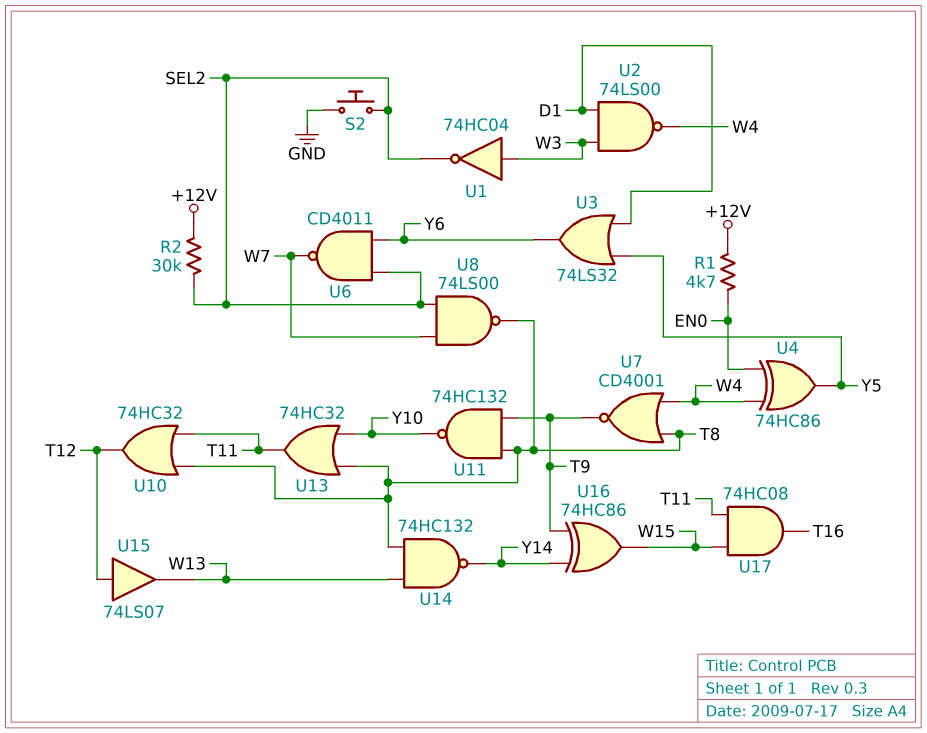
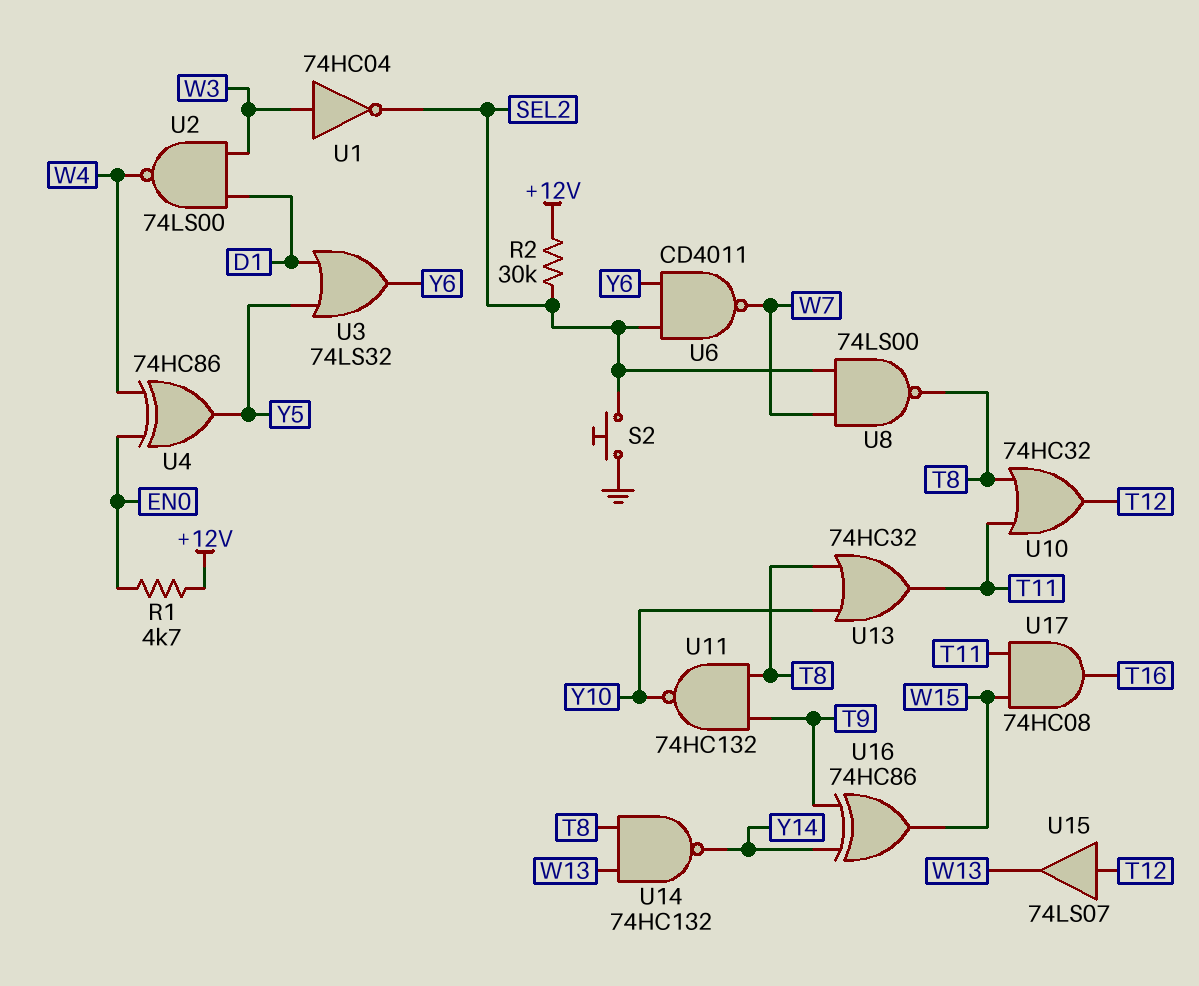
U7: NOR CD4001 (in T8, in W4, out T9) -> none

